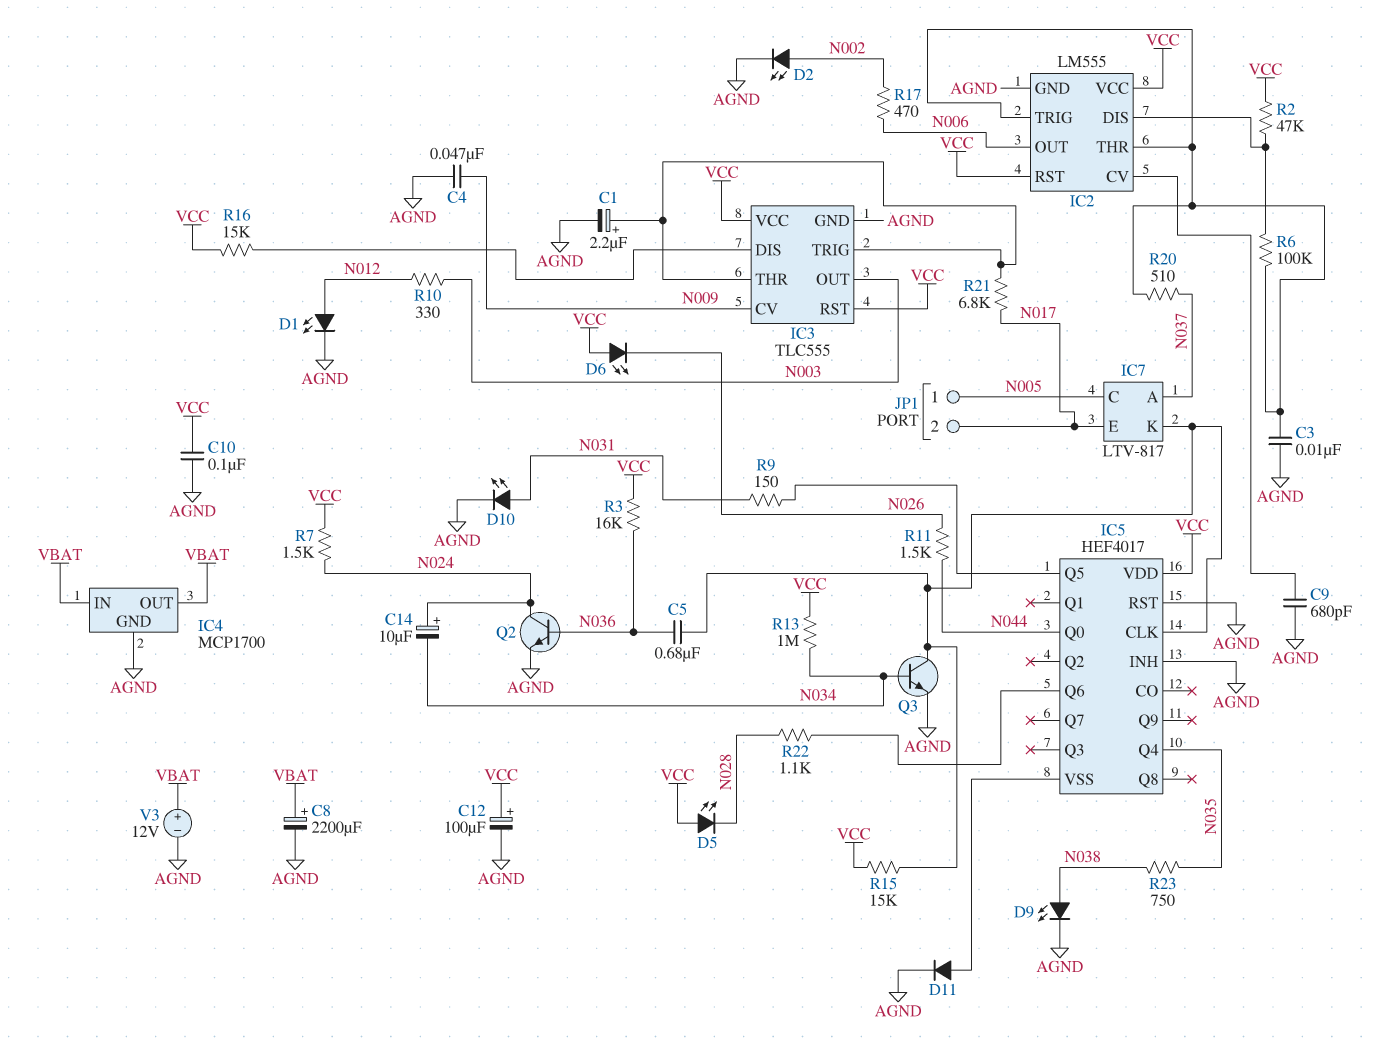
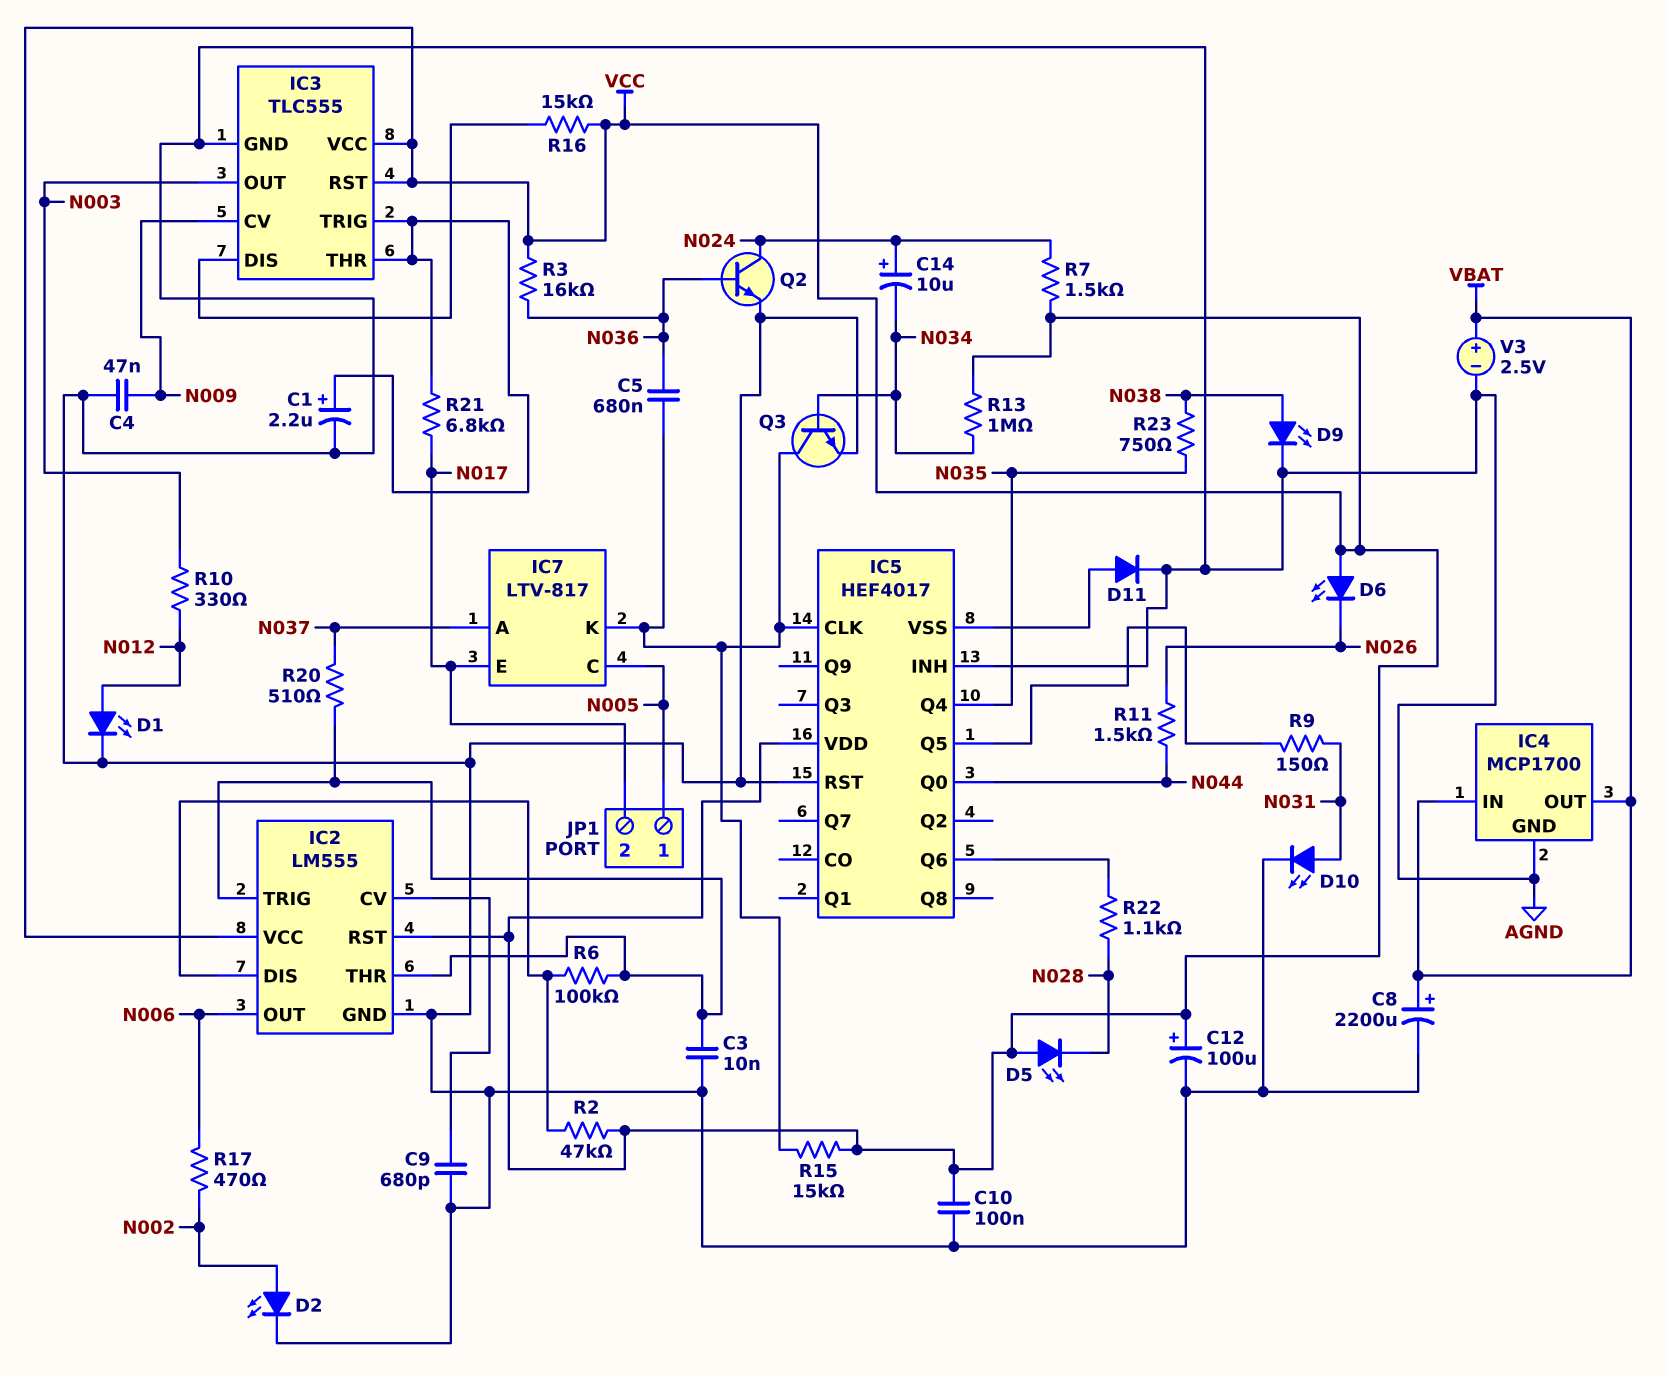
V3: 12V (plus VBAT, minus AGND) -> 2.5V (plus VBAT, minus AGND)

